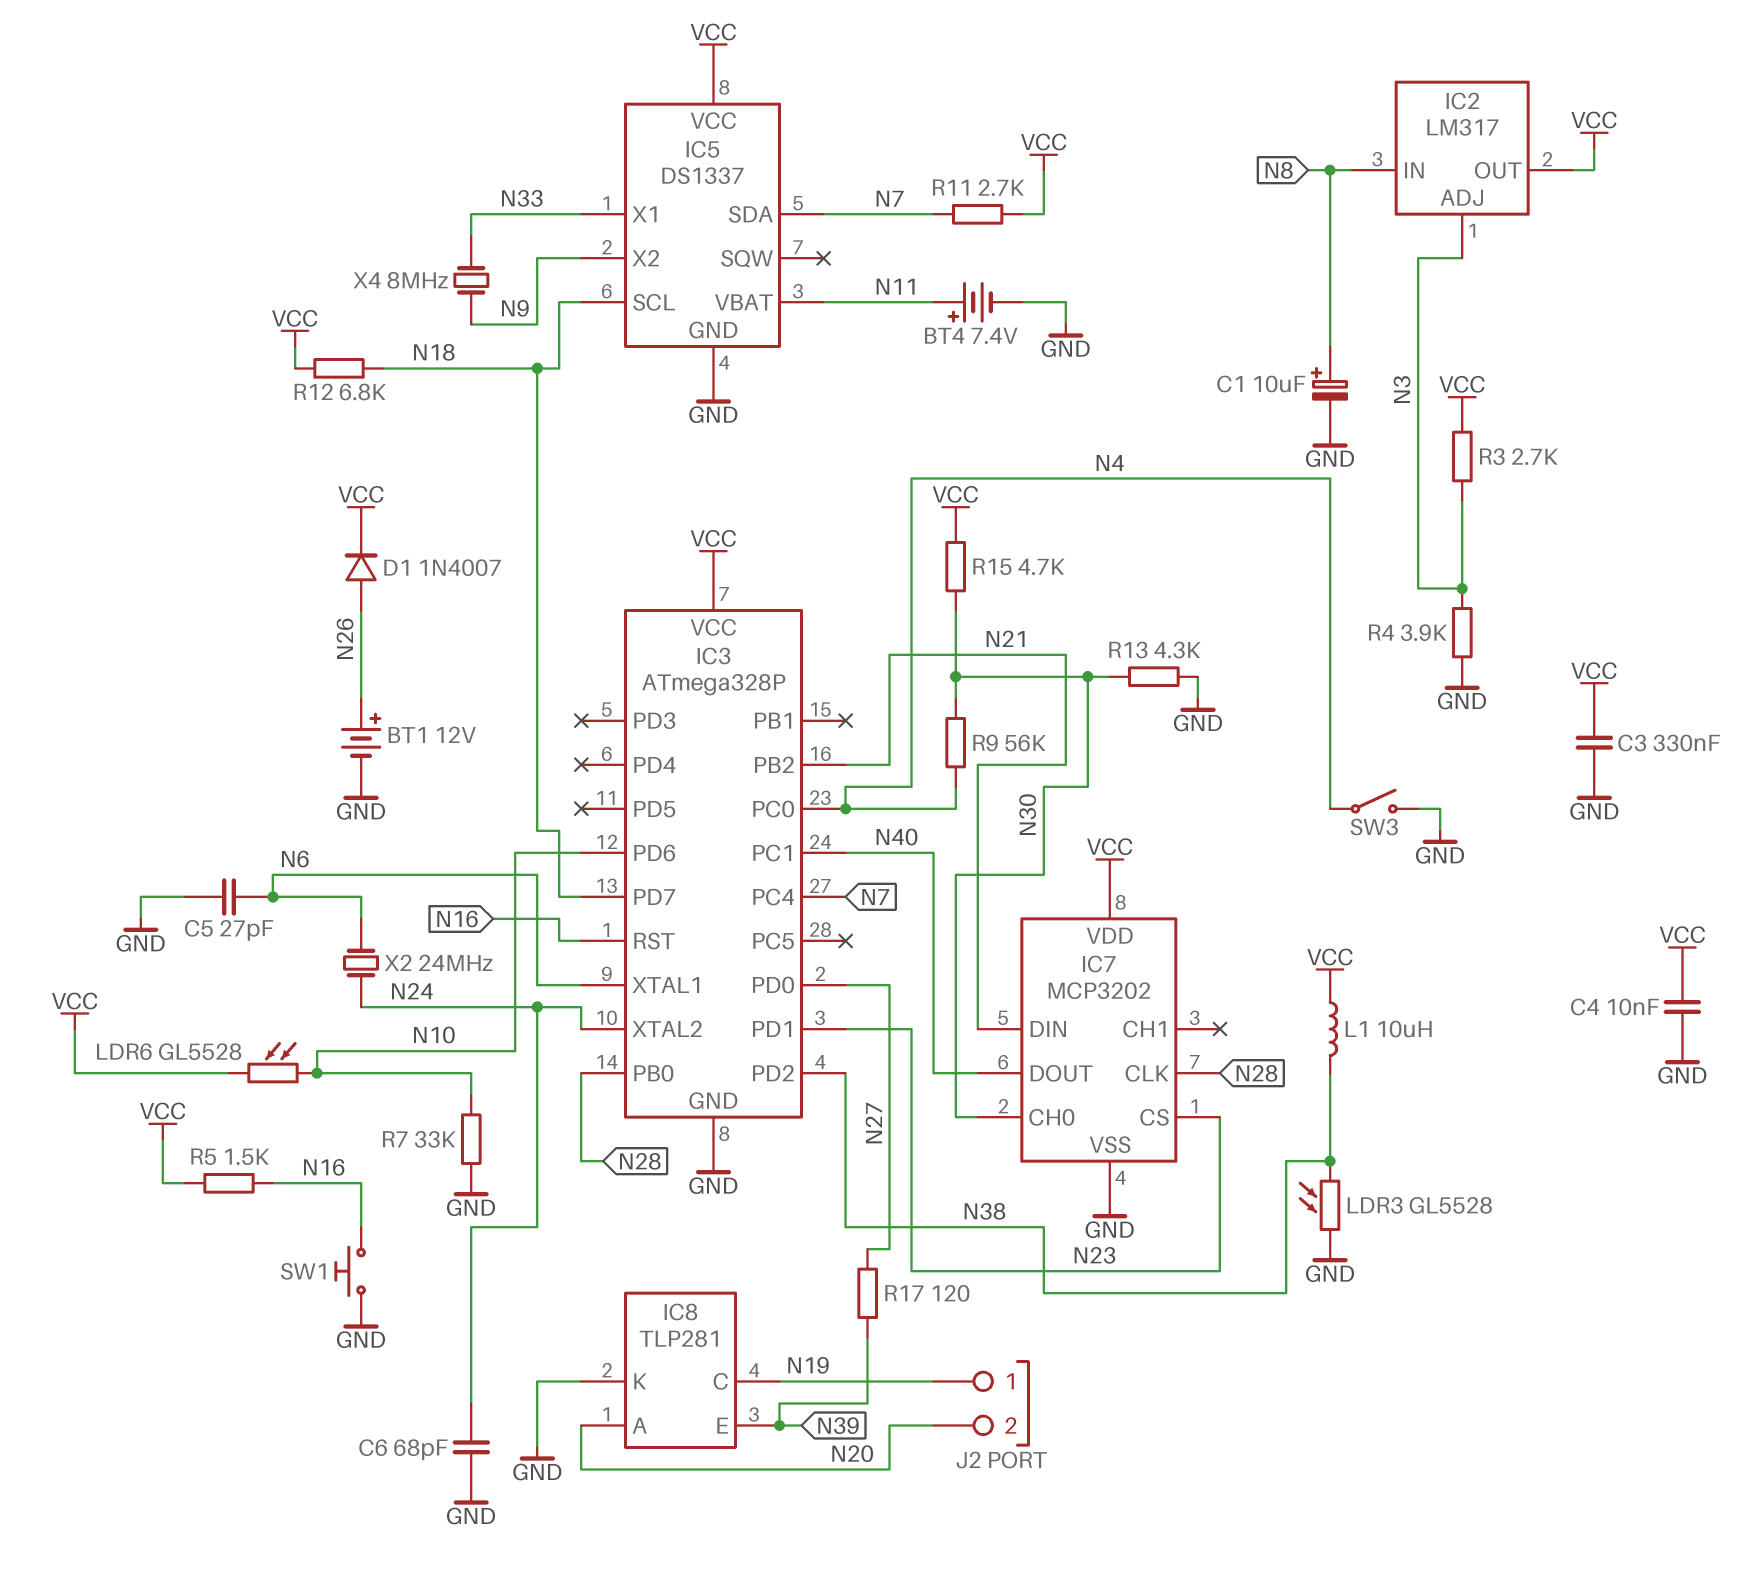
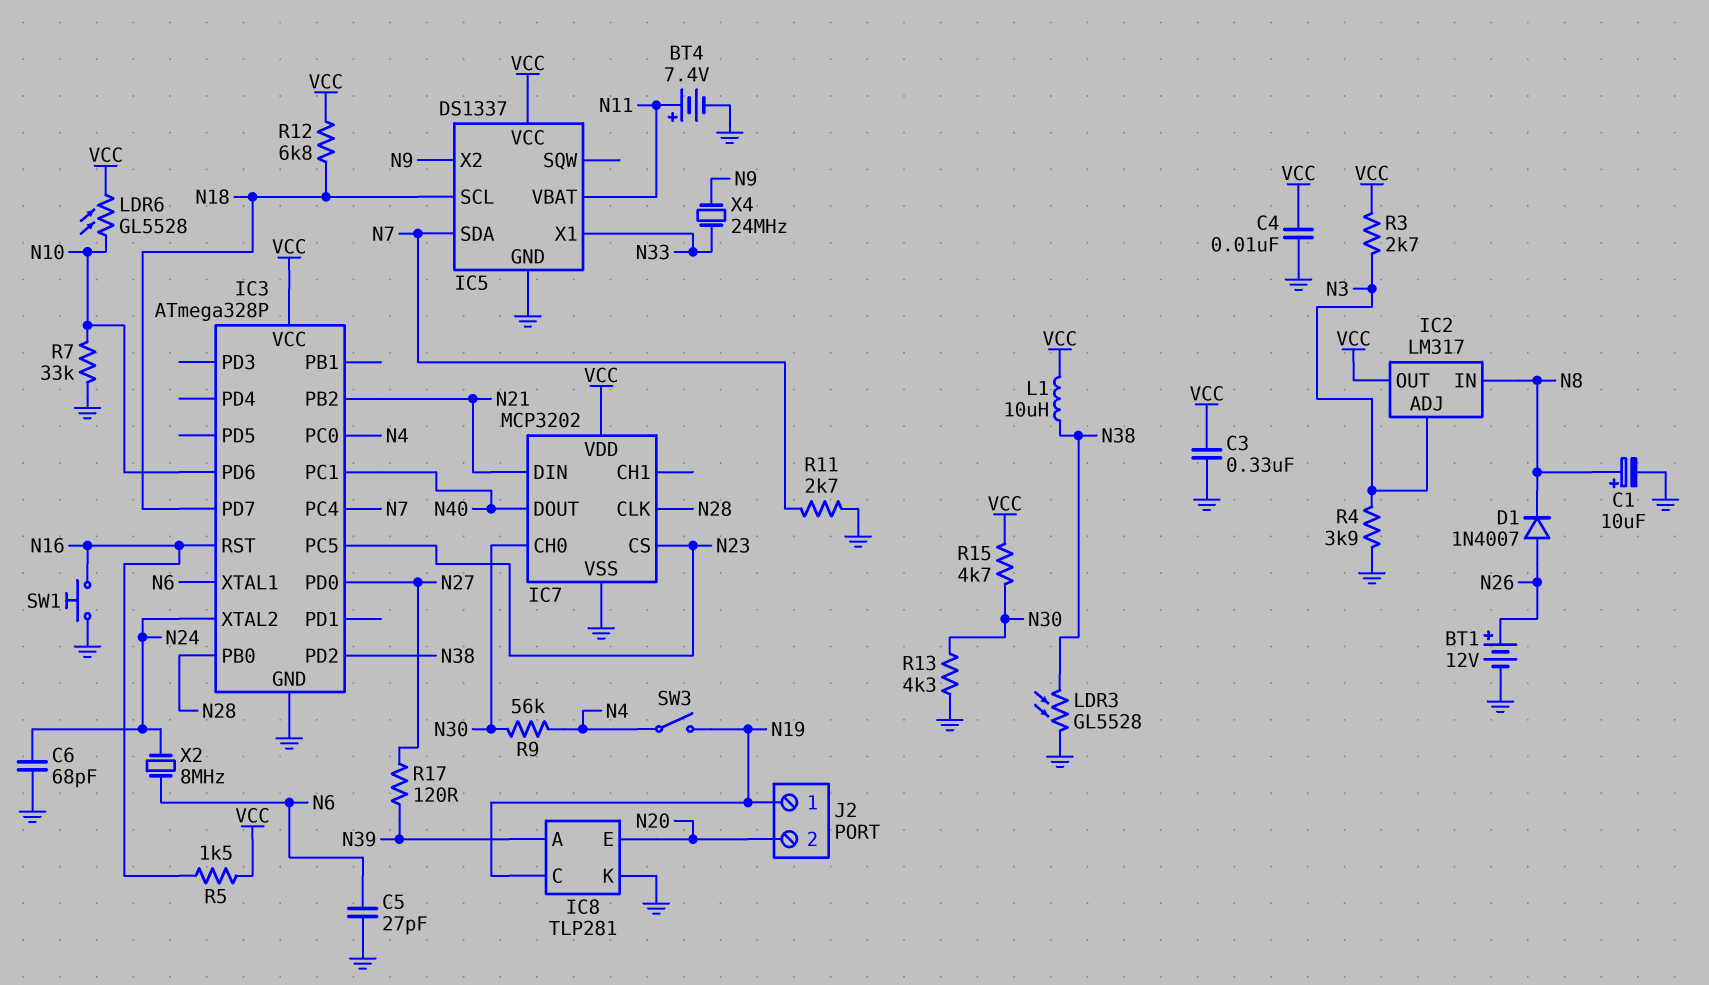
D1: diode 1N4007 (A N26, K VCC) -> diode 1N4007 (A N26, K N8)
IC3 pin PC5: none -> N23
IC3 pin PD1: N23 -> none
IC8 pin A: N20 -> N39
IC8 pin E: N39 -> N20
R11: 2.7k (N7, VCC) -> 2.7k (GND, N7)
SW3: switch (GND, N4) -> switch (N4, N19)
X2: 24MHz (N6, N24) -> 8MHz (N6, N24)
X4: 8MHz (N9, N33) -> 24MHz (N9, N33)

